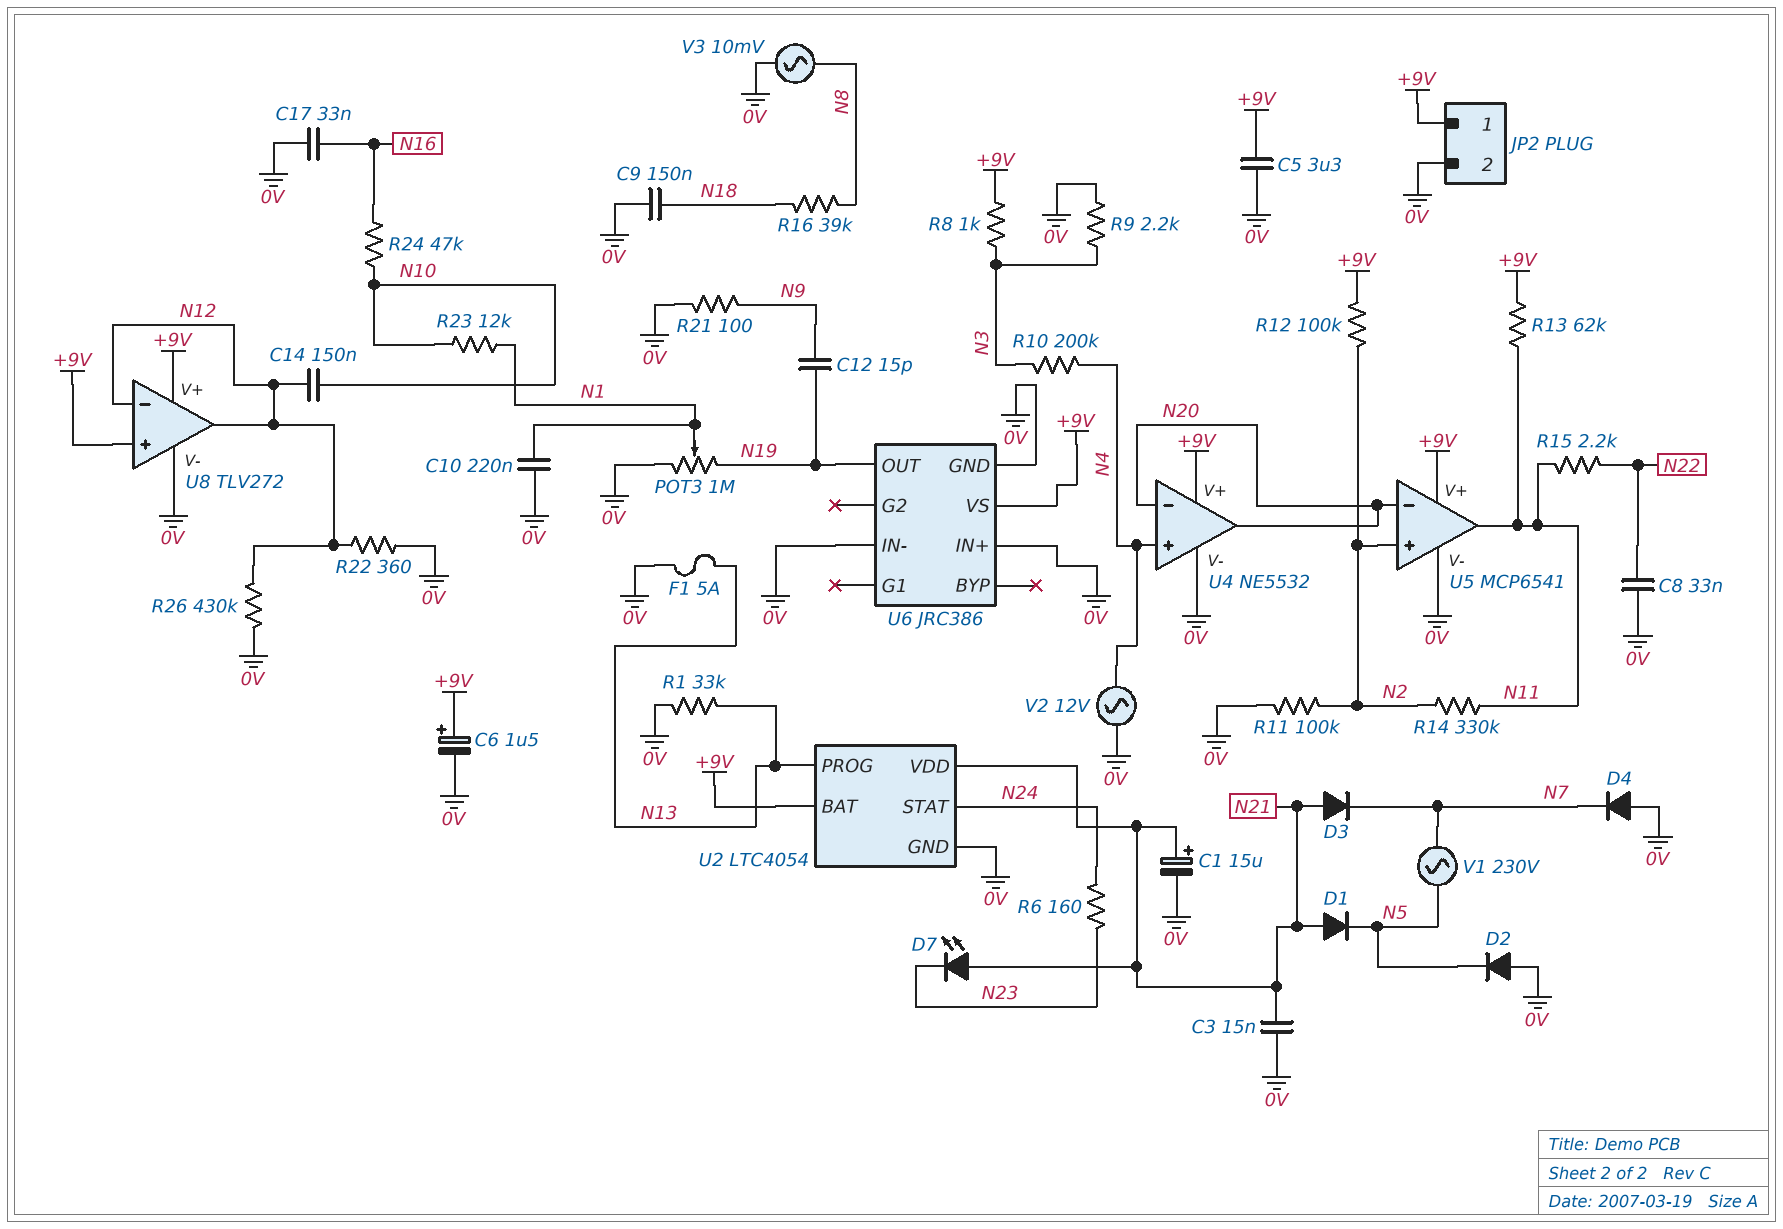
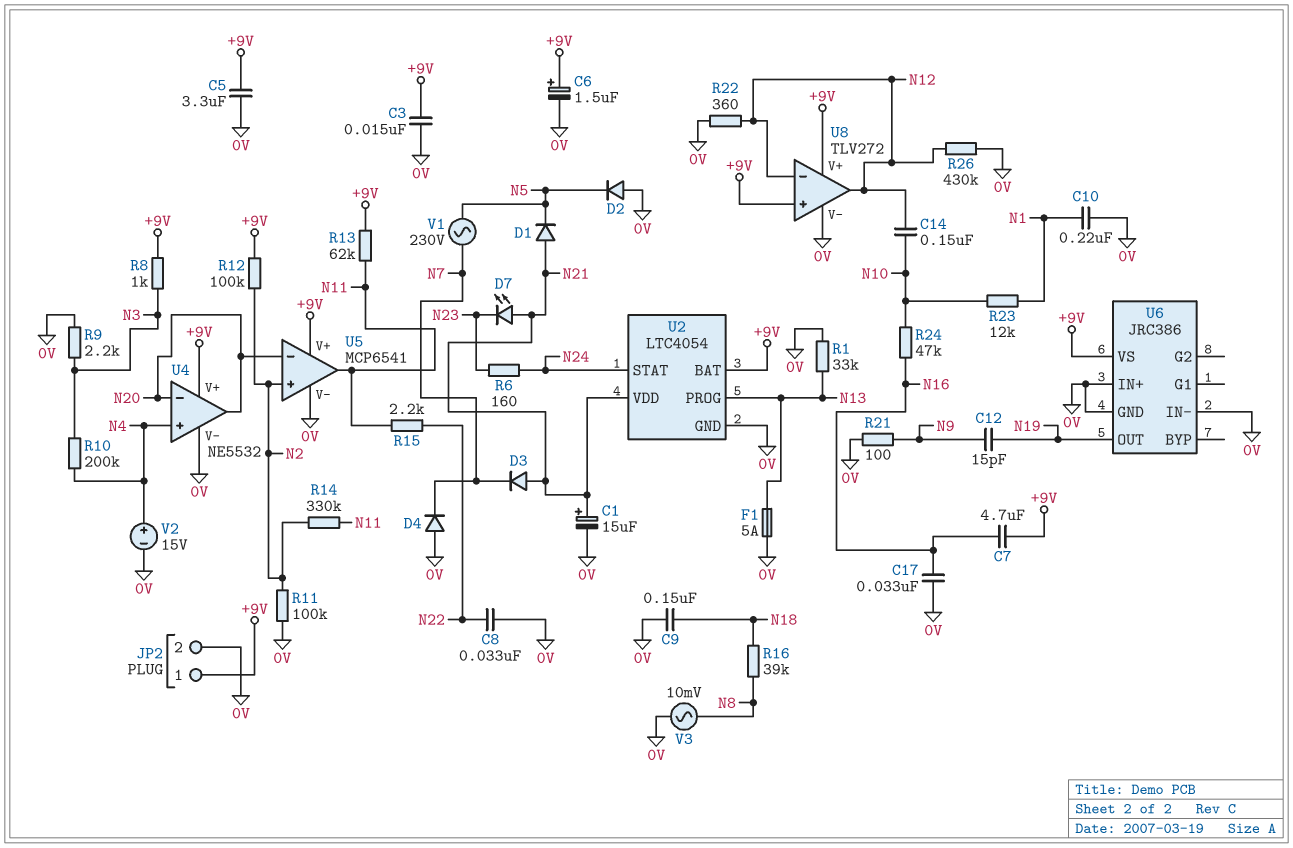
C3: 15nF (0V, N21) -> 15nF (+9V, 0V)
C7: none -> 4.7uF (+9V, N16)
POT3: 1M (0V, N19, wiper N1) -> none
V2: AC 12V (0V, N4) -> 15V (plus N4, minus 0V)

